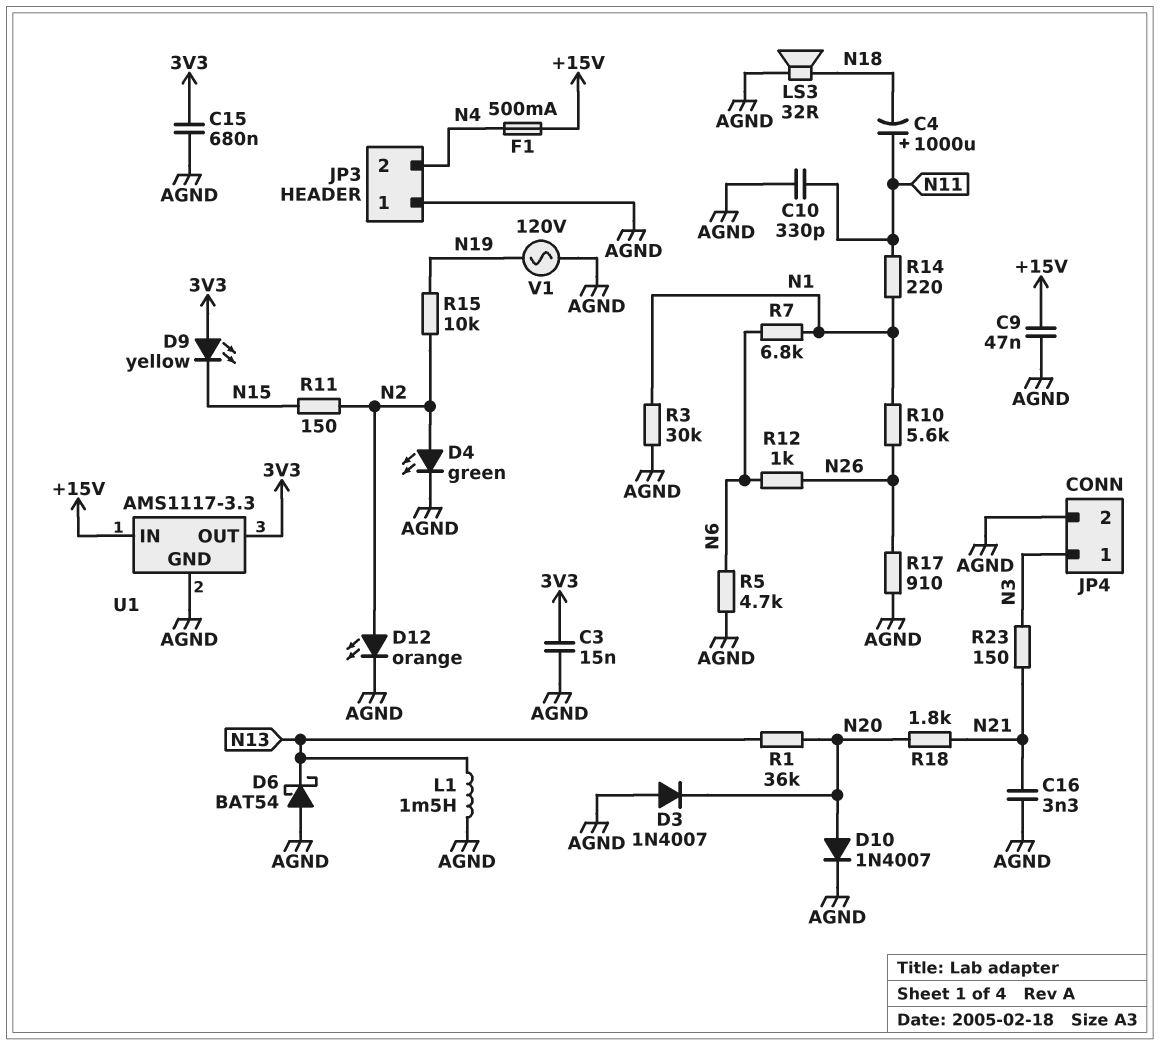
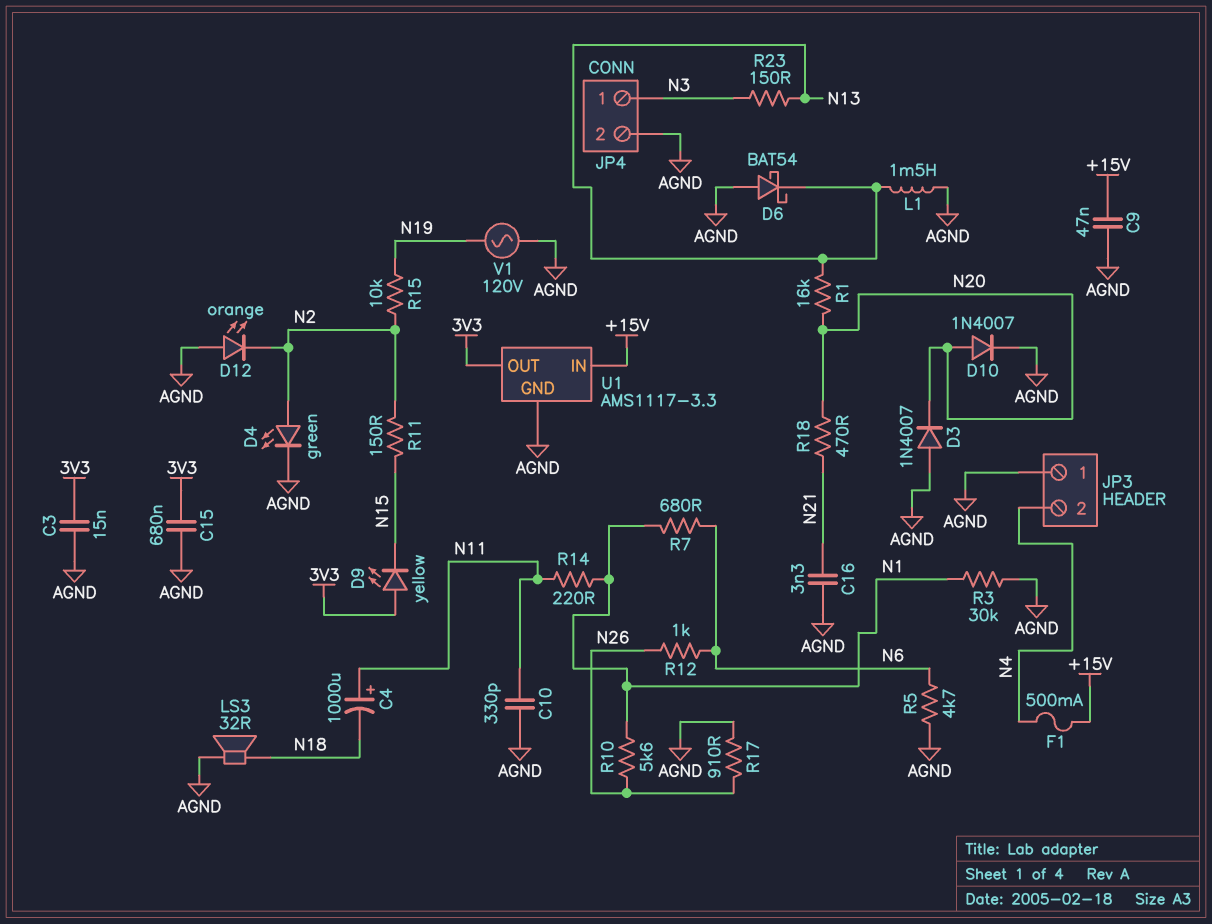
D12: LED orange (A N2, K AGND) -> LED orange (A AGND, K N2)
R1: 36k (N13, N20) -> 16k (N13, N20)
R7: 6.8k (N1, N6) -> 680 (N1, N6)
R18: 1.8k (N20, N21) -> 470 (N20, N21)
R23: 150 (N3, N21) -> 150 (N3, N13)

